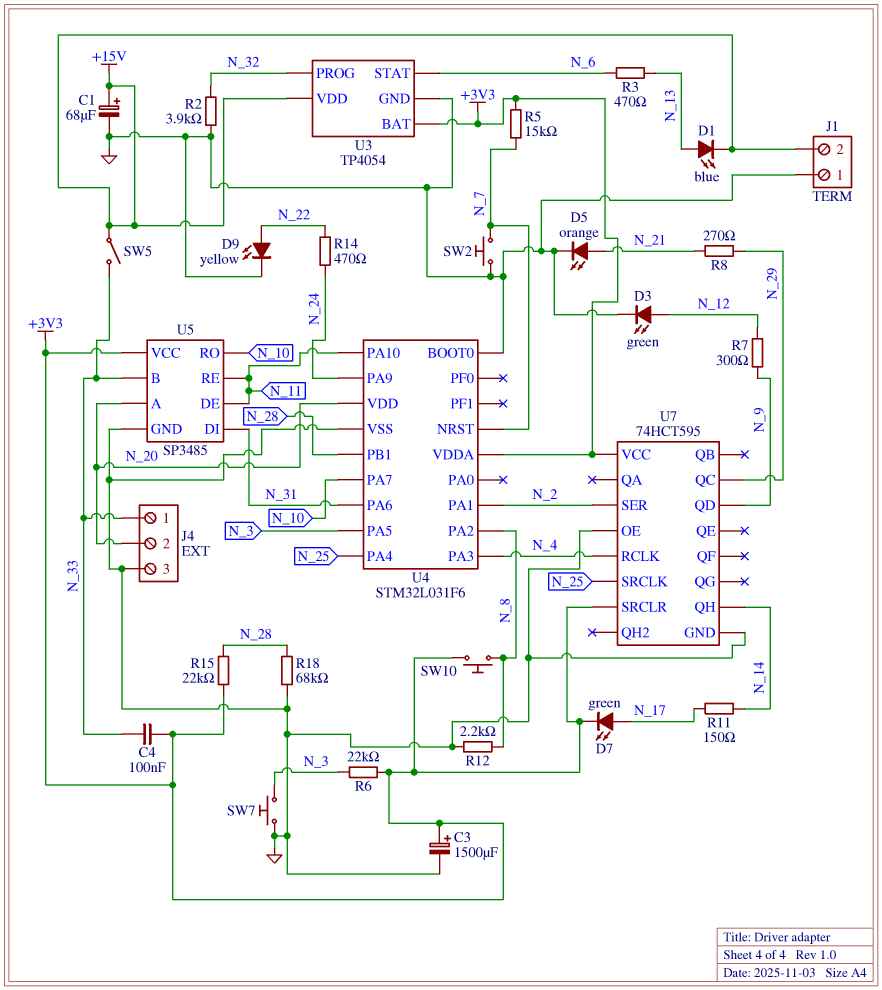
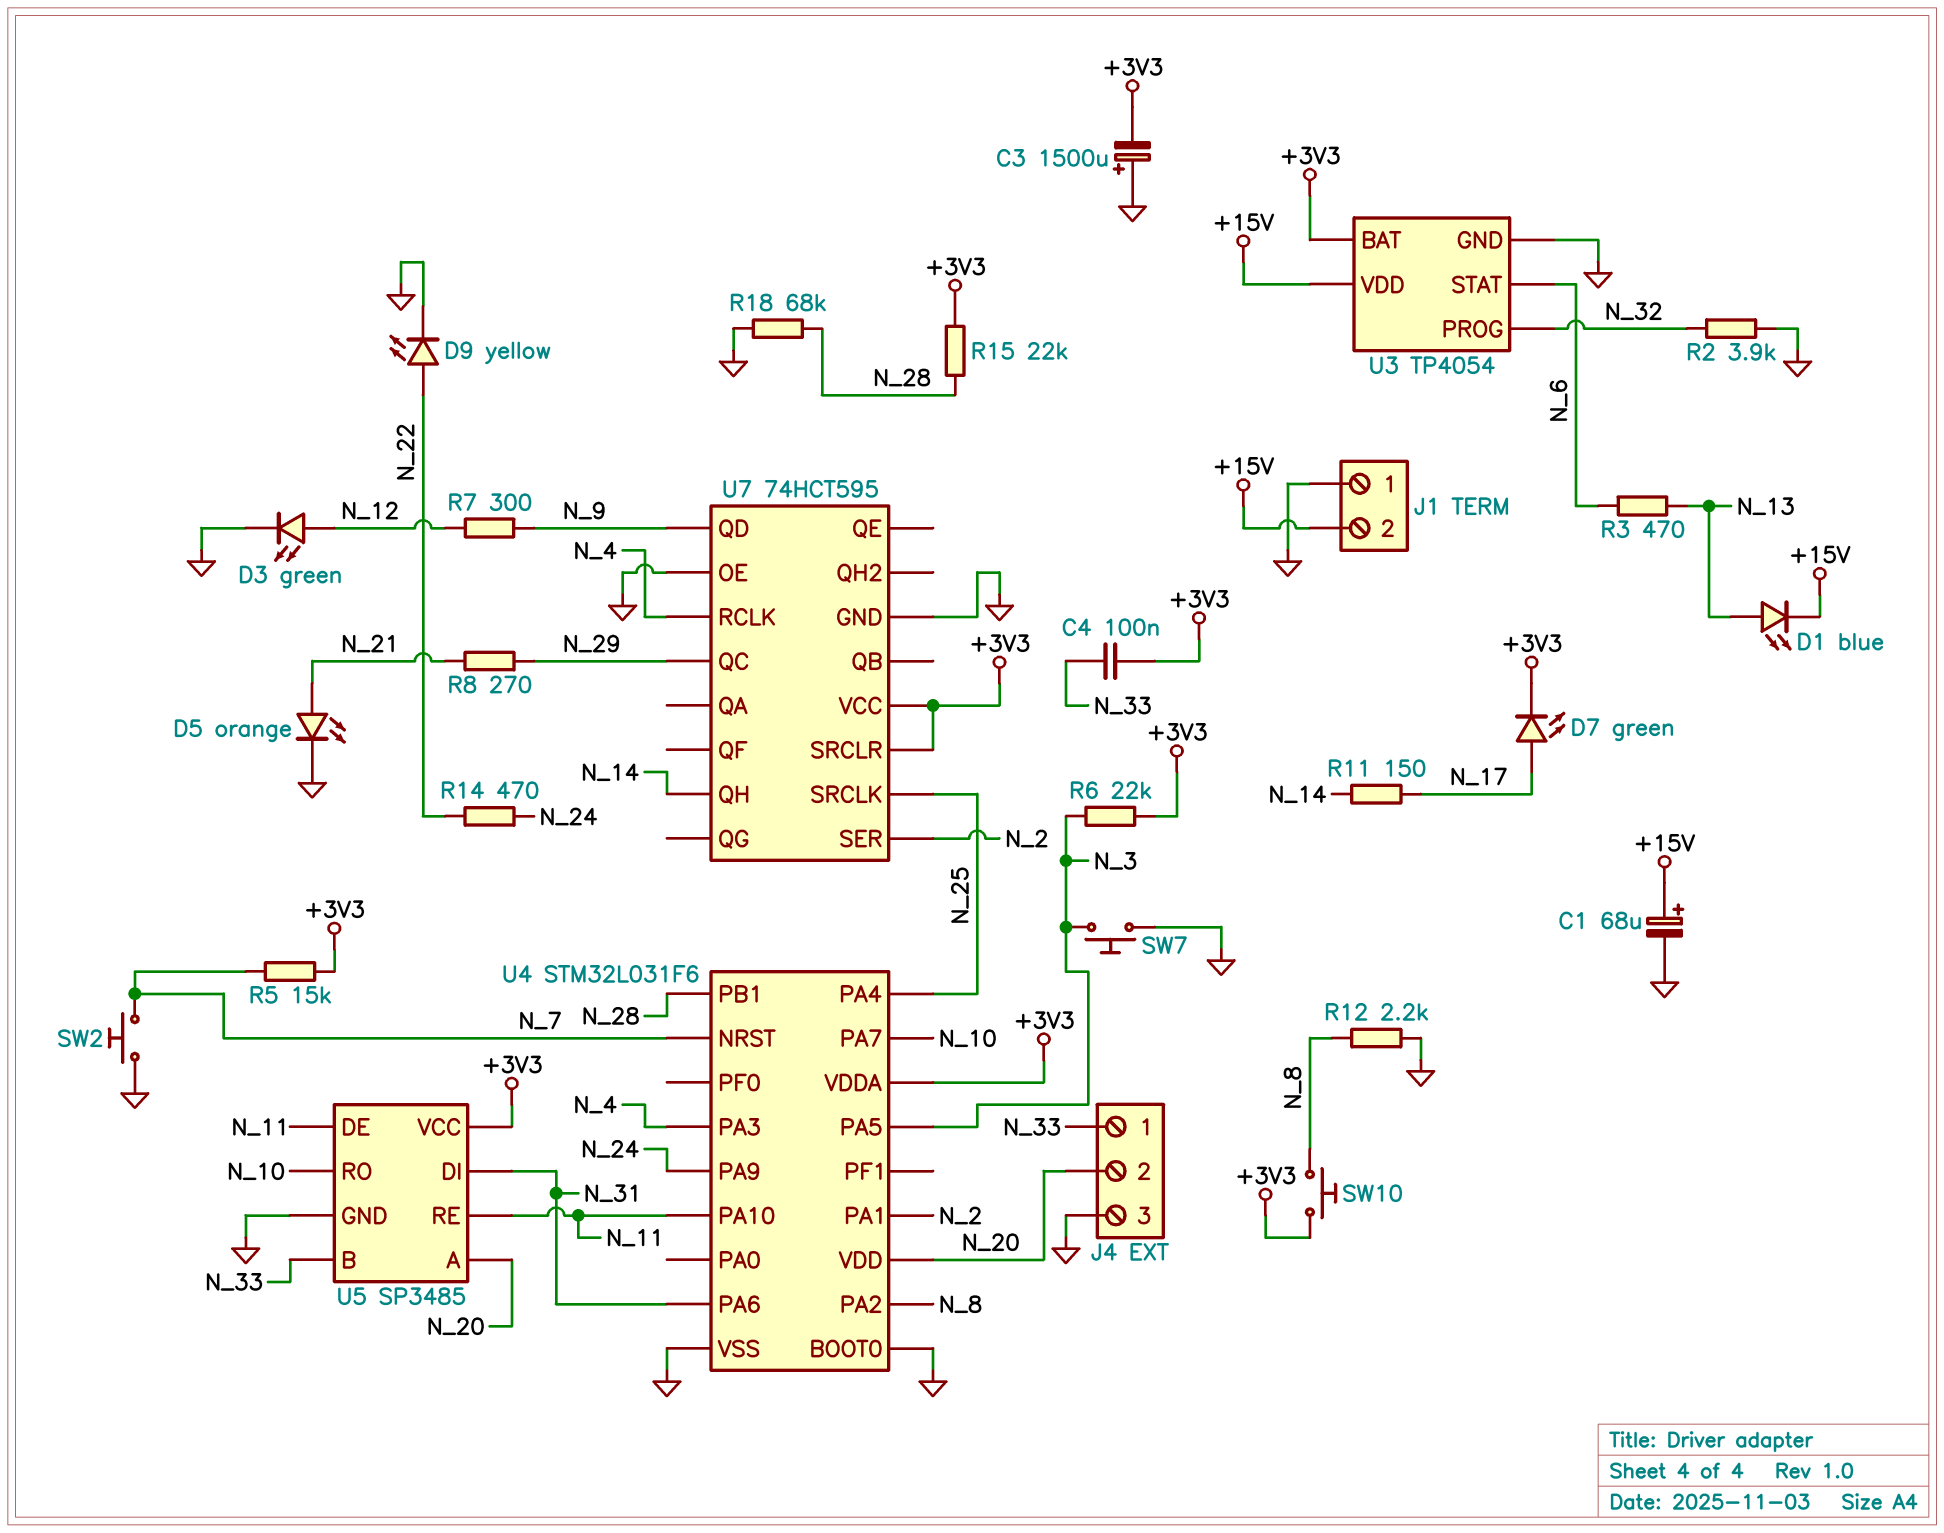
C3: 1500uF (plus +3V3, minus GND) -> 1500uF (plus GND, minus +3V3)
SW5: switch (+15V, N_33) -> none

